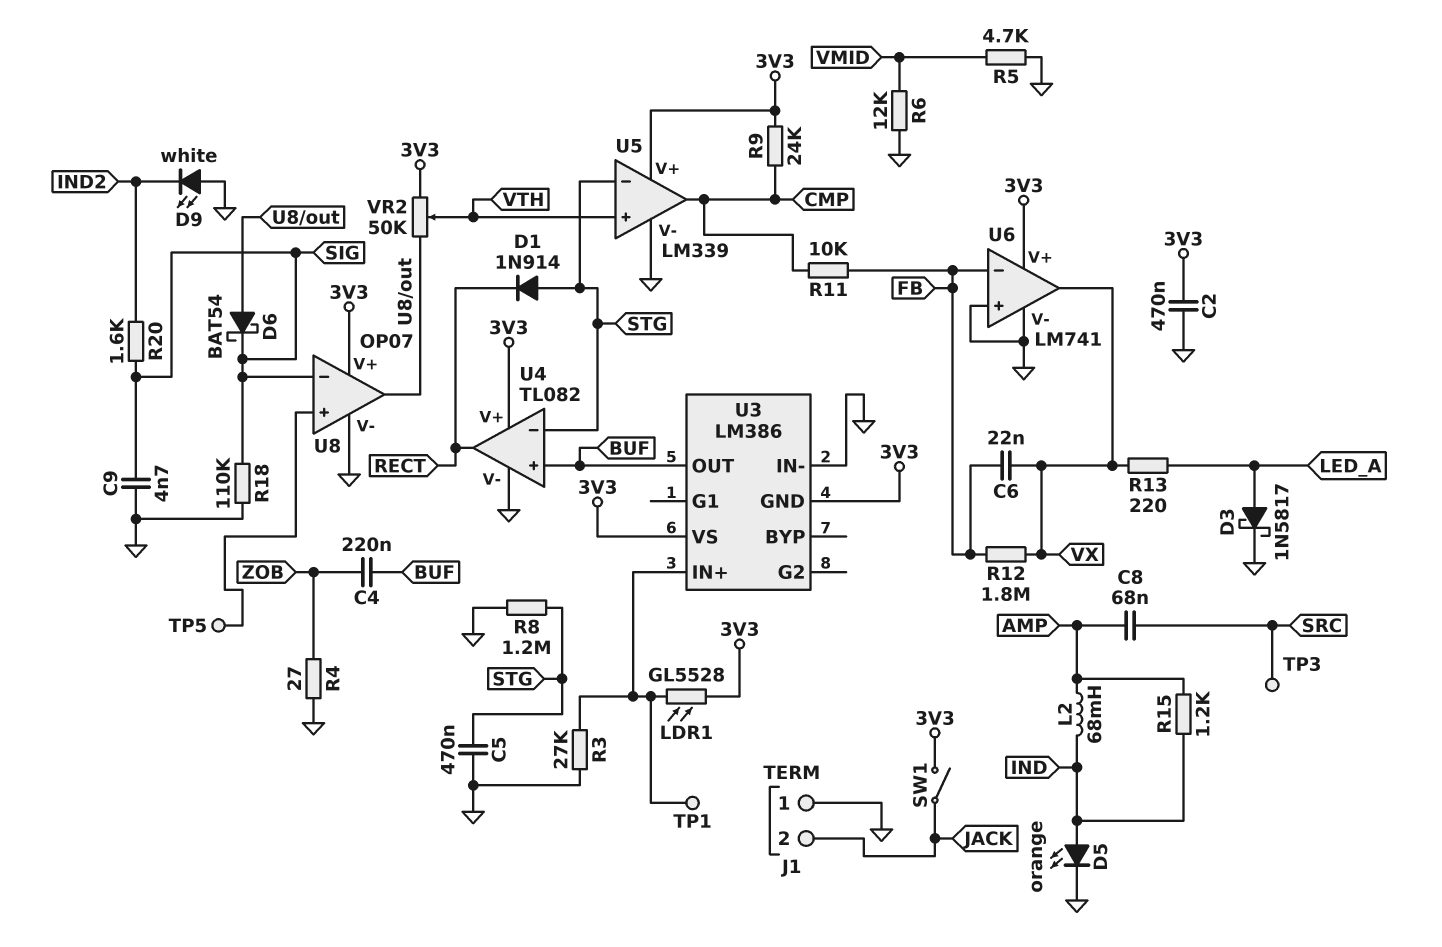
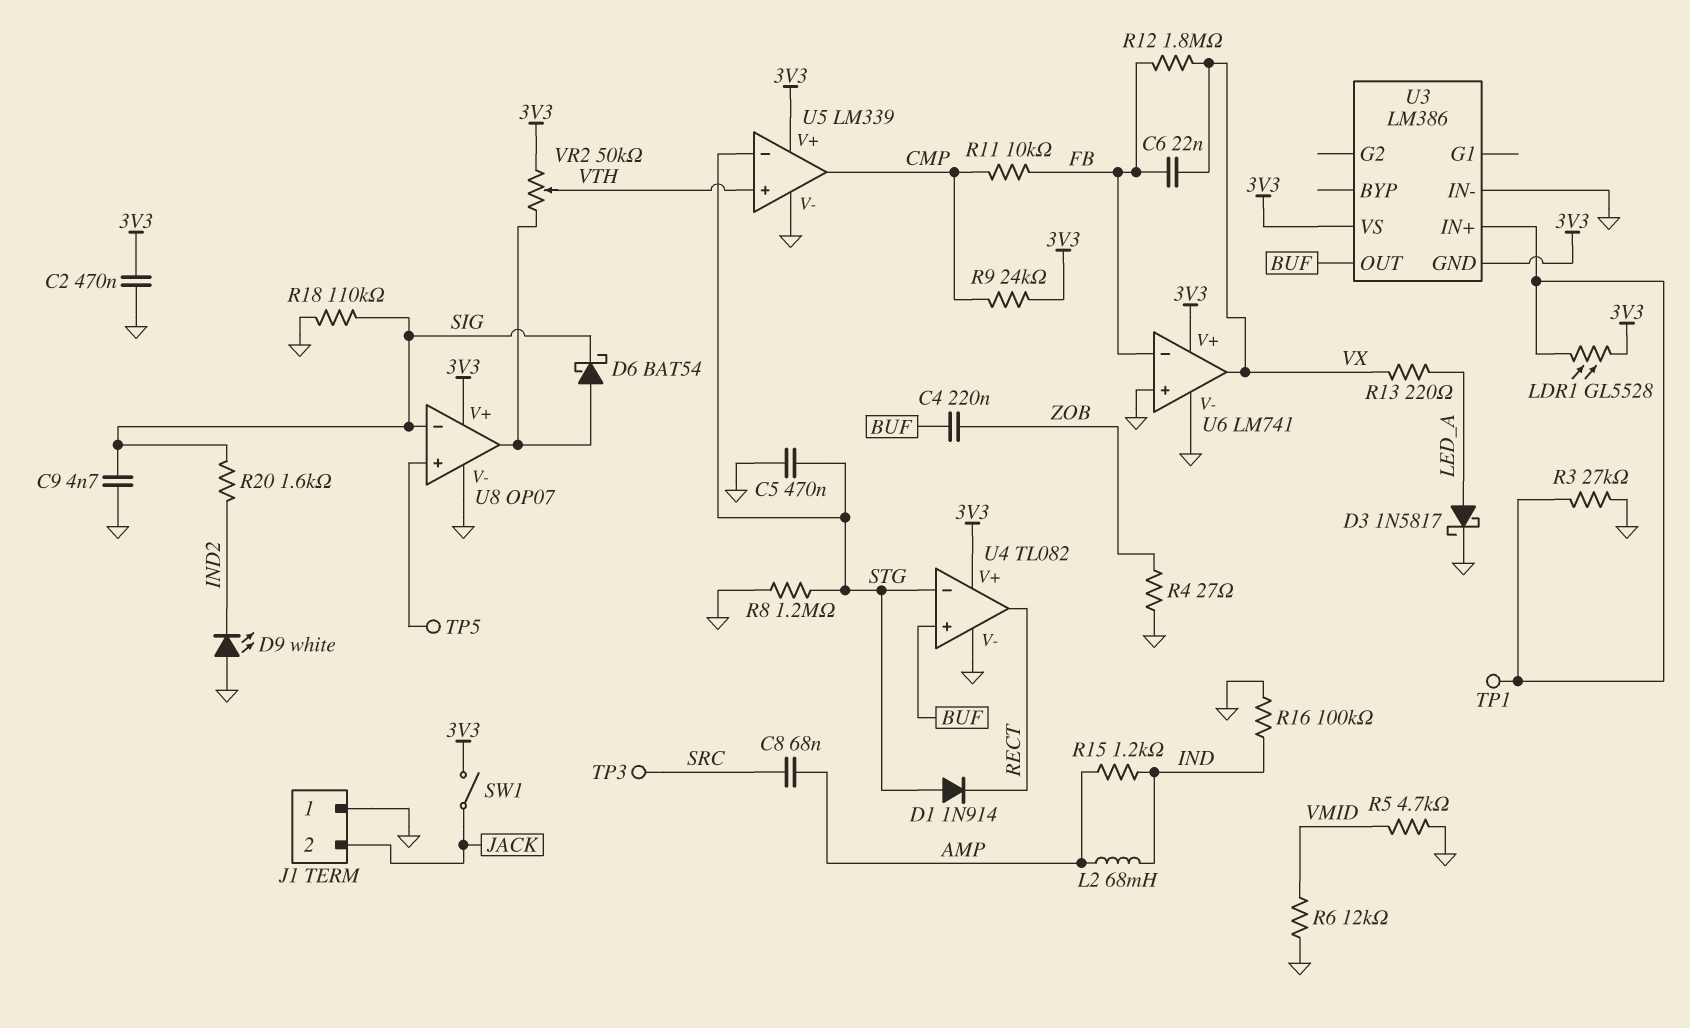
D5: LED orange (A IND, K GND) -> none
R16: none -> 100k (GND, IND)

